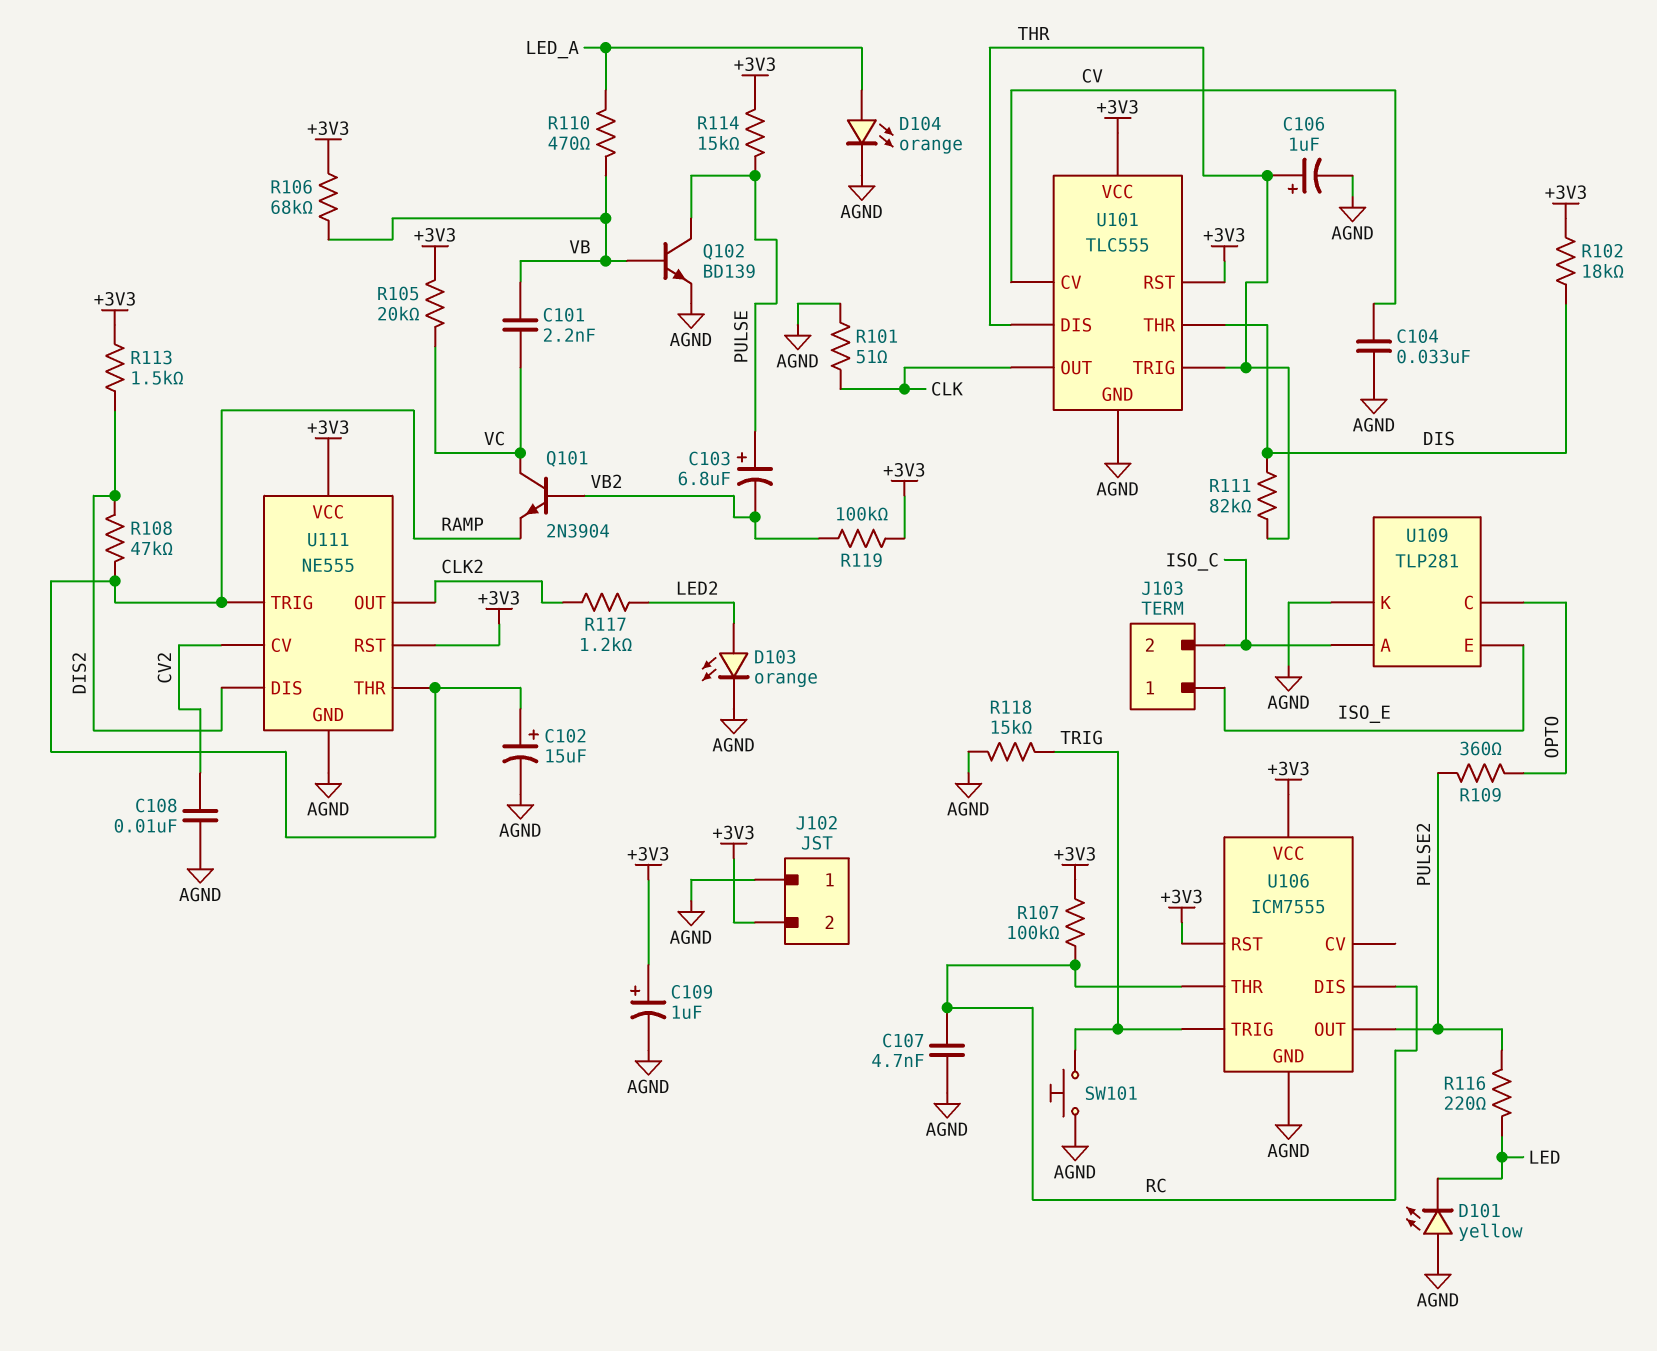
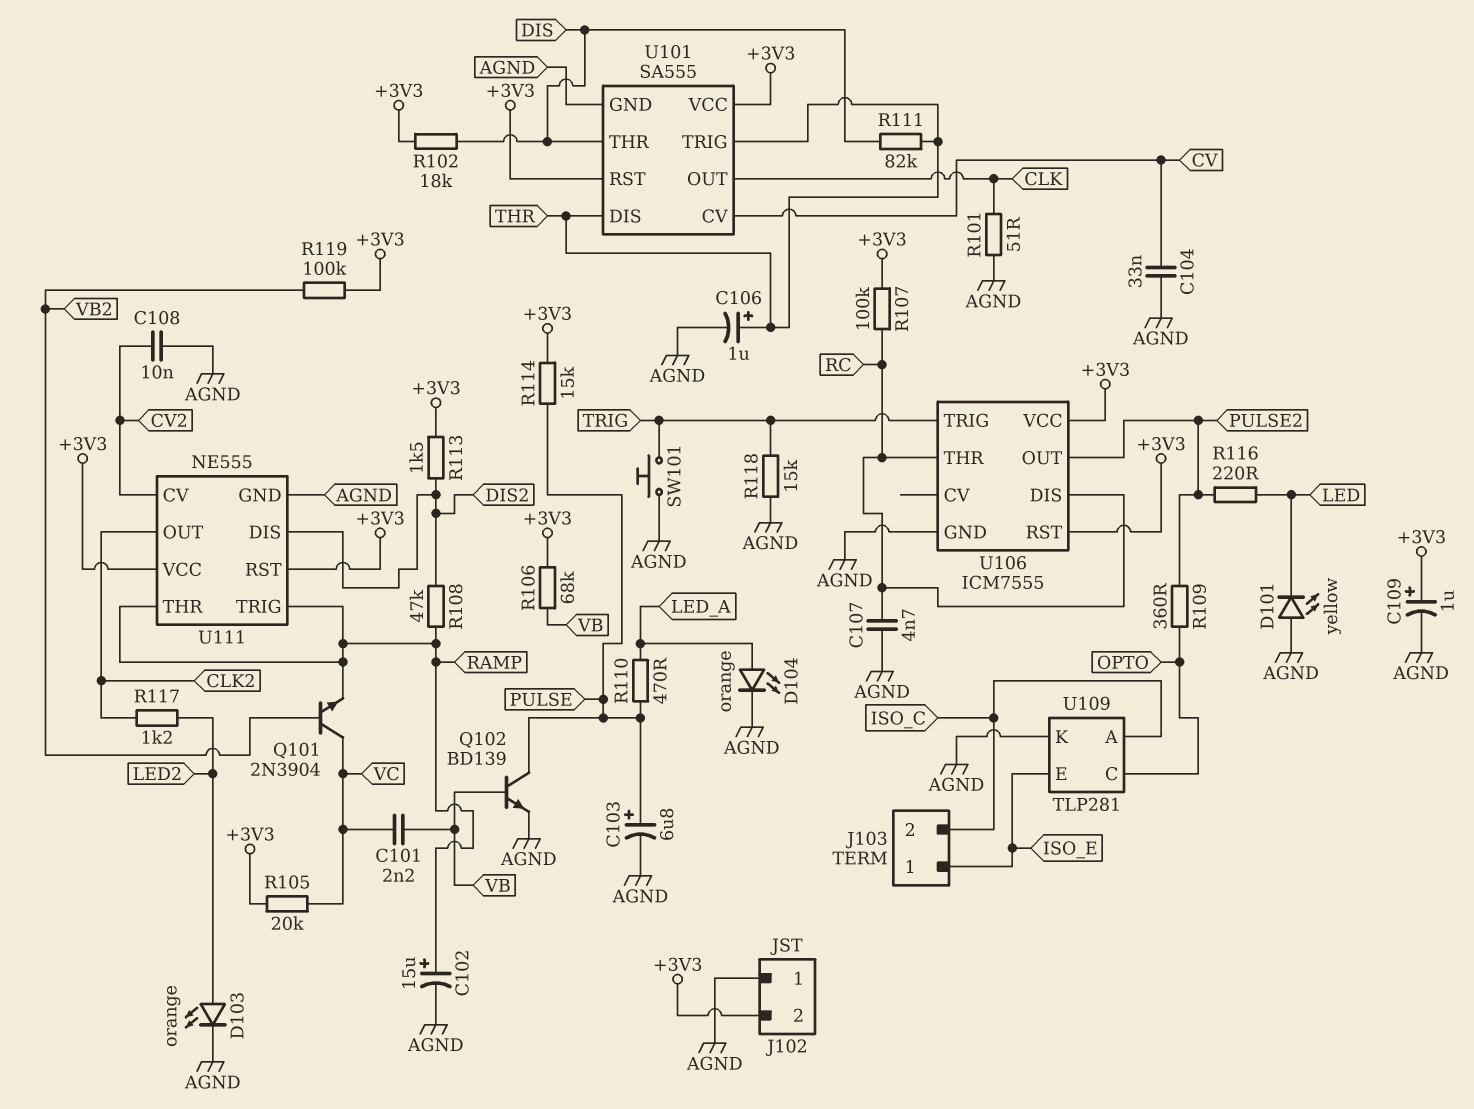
C103: 6.8uF (plus PULSE, minus VB2) -> 6.8uF (plus PULSE, minus AGND)
R110: 470 (LED_A, VB) -> 470 (LED_A, PULSE)
U101: TLC555 -> SA555

